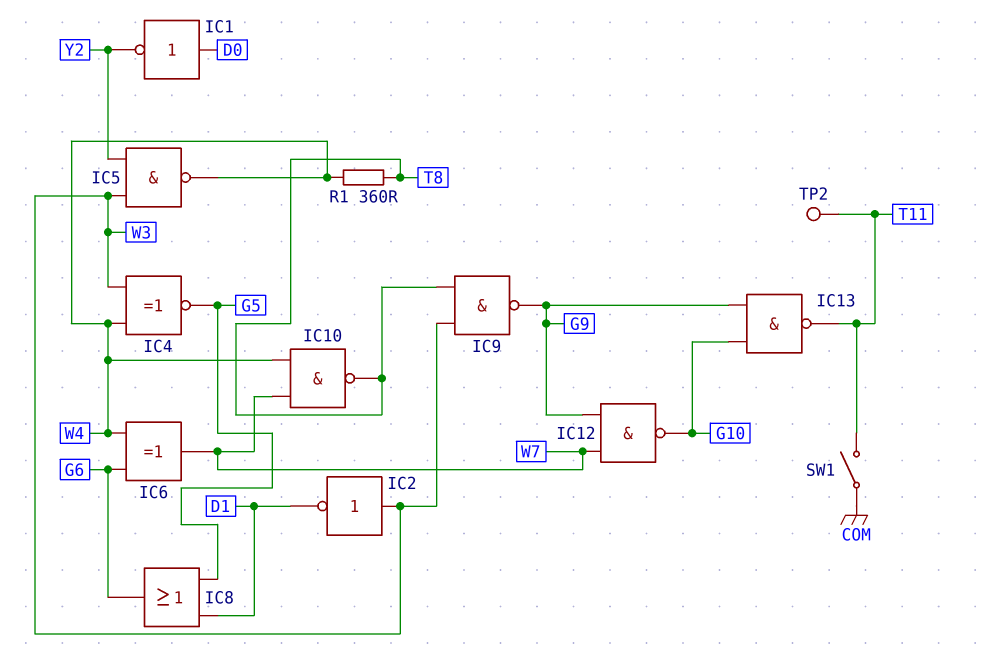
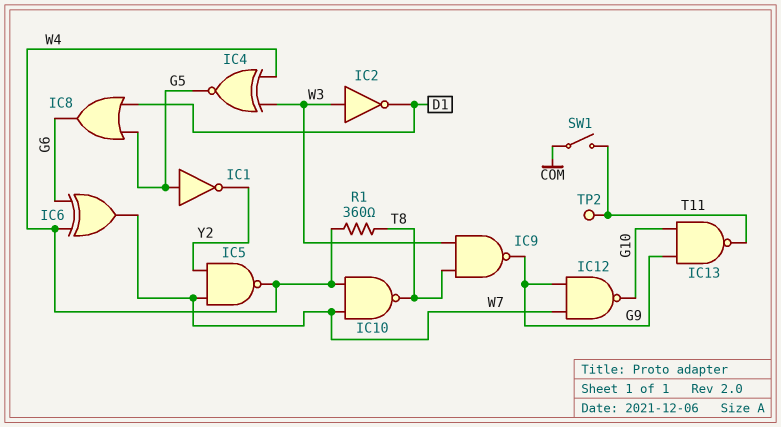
IC1: NOT (in D0, out Y2) -> NOT (in G5, out Y2)
IC5: NAND (in W3, in Y2, out W4) -> NAND (in W7, in Y2, out W4)

